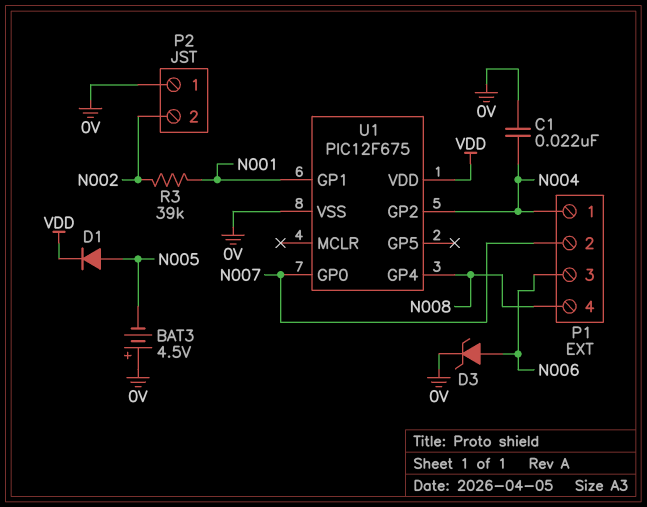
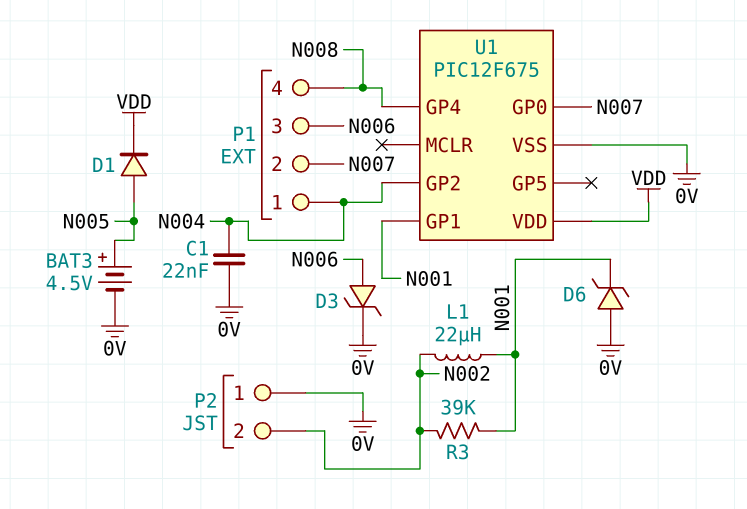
BAT3: 4.5V (plus 0V, minus N005) -> 4.5V (plus N005, minus 0V)
D6: none -> zener (A 0V, K N001)
L1: none -> 22uH (N001, N002)

